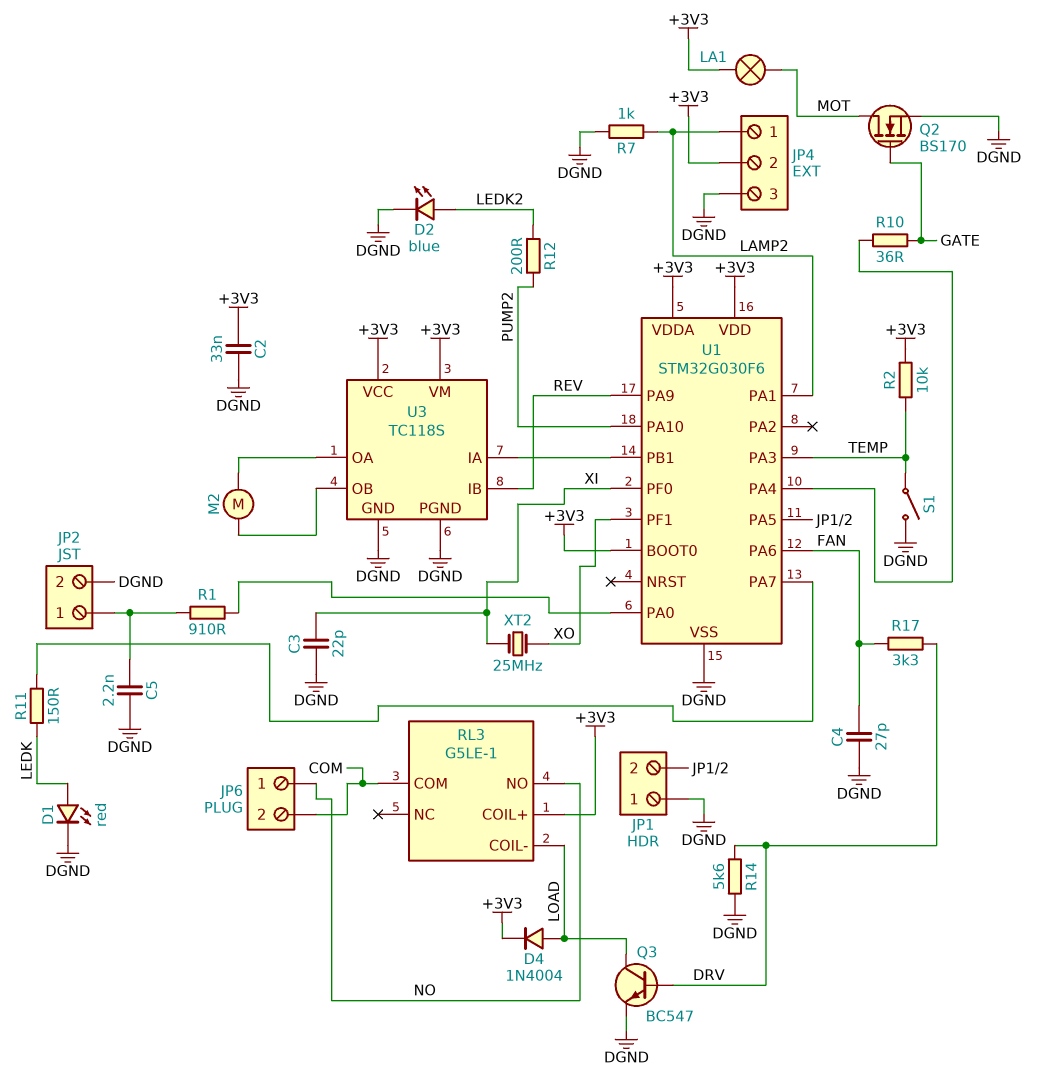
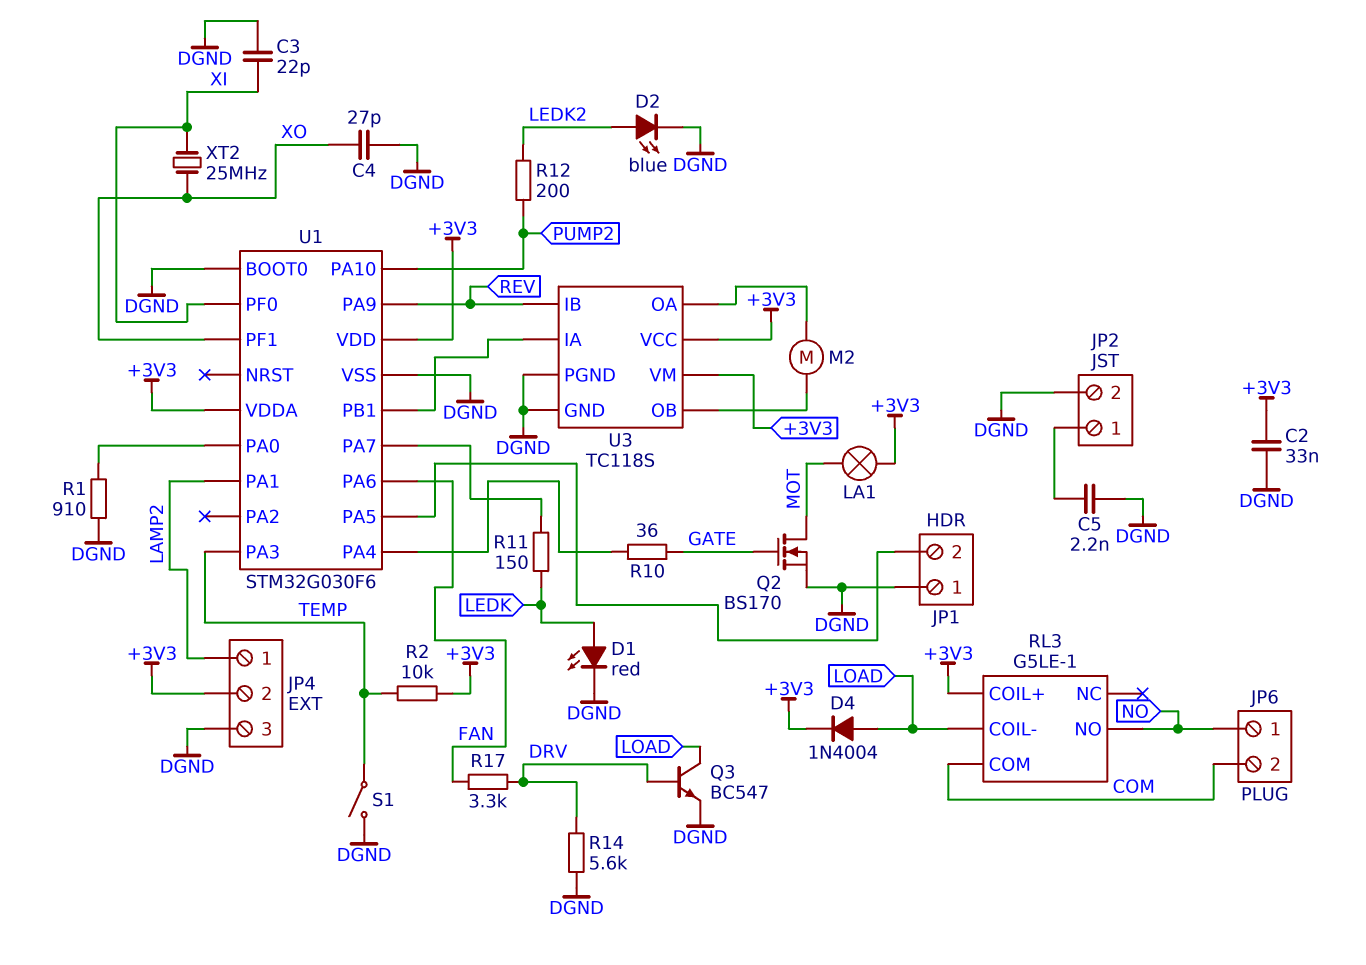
C4: 27pF (DGND, FAN) -> 27pF (DGND, XO)
R1: 910 (JP2/1, U1/PA0) -> 910 (DGND, U1/PA0)
R7: 1k (DGND, LAMP2) -> none
U1 pin BOOT0: +3V3 -> DGND

